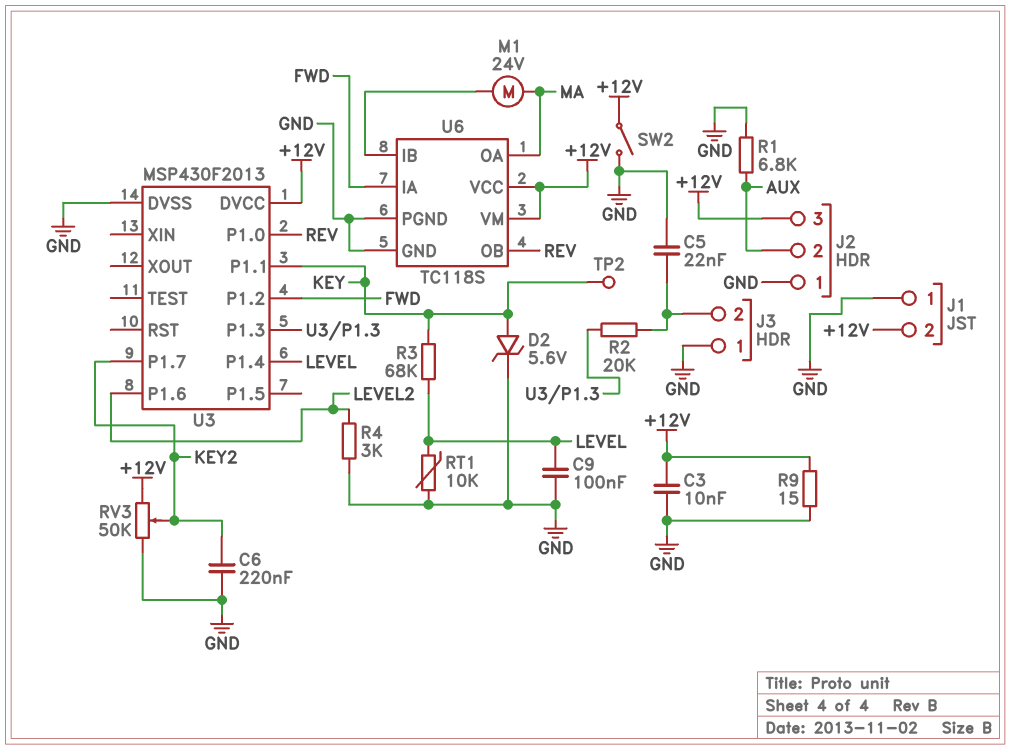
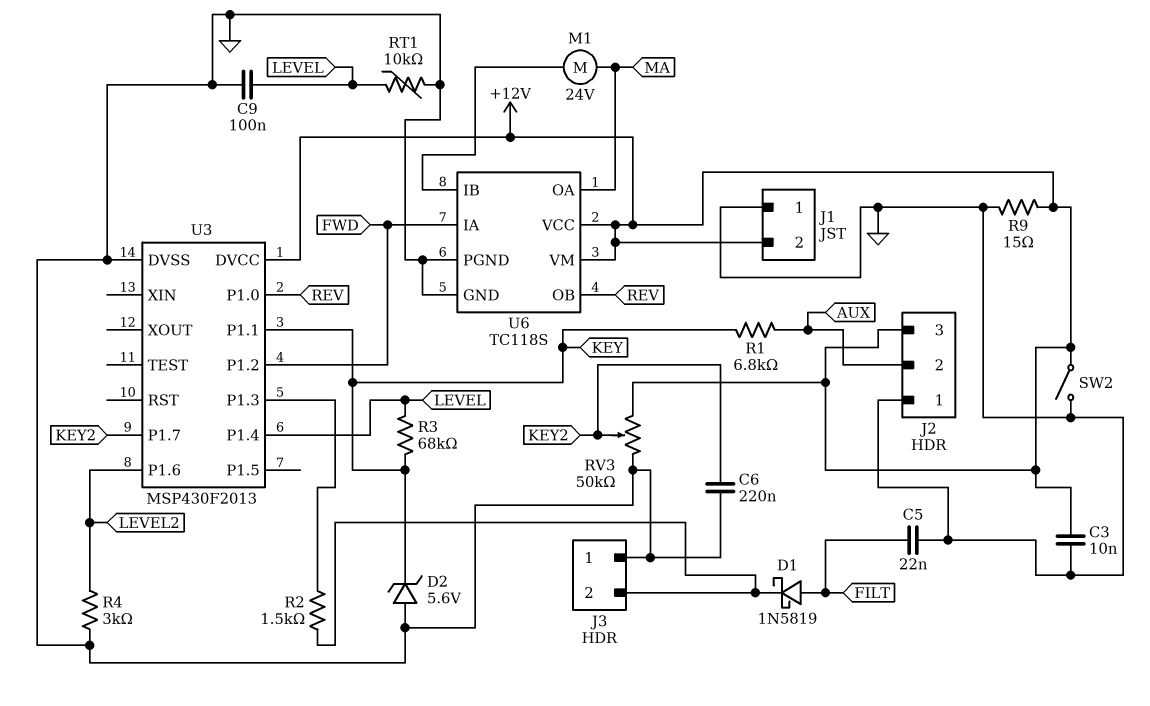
C5: 22nF (GND, J3/2) -> 22nF (FILT, GND)
D1: none -> schottky 1N5819 (A FILT, K J3/2)
D2: zener 5.6V (A KEY, K GND) -> zener 5.6V (A GND, K KEY)
R1: 6.8k (AUX, GND) -> 6.8k (AUX, KEY)
R2: 20k (J3/2, U3/P1.3) -> 1.5k (J3/2, U3/P1.3)
TP2: test point (KEY) -> none

